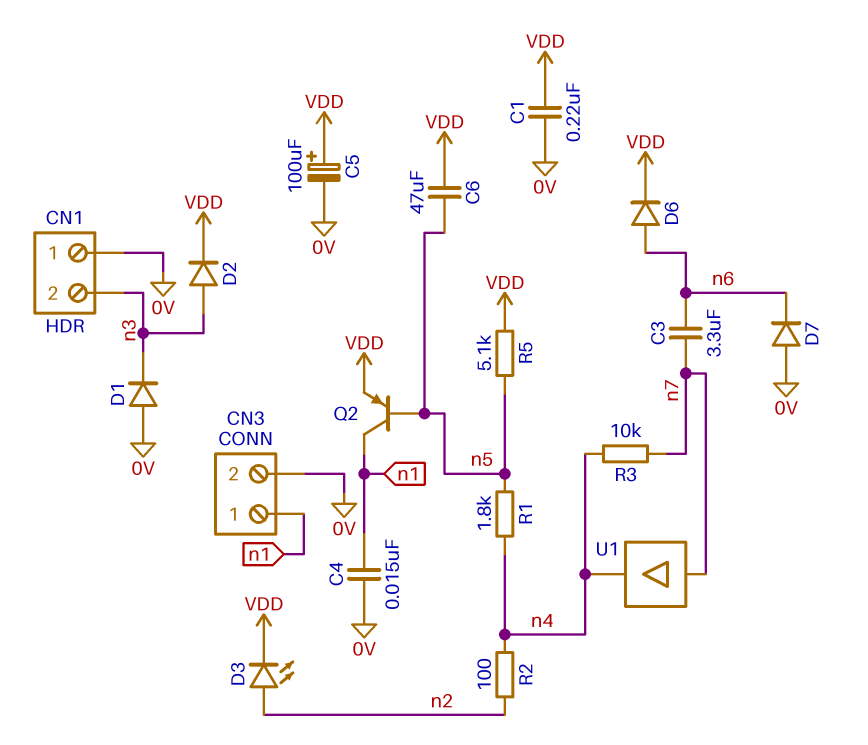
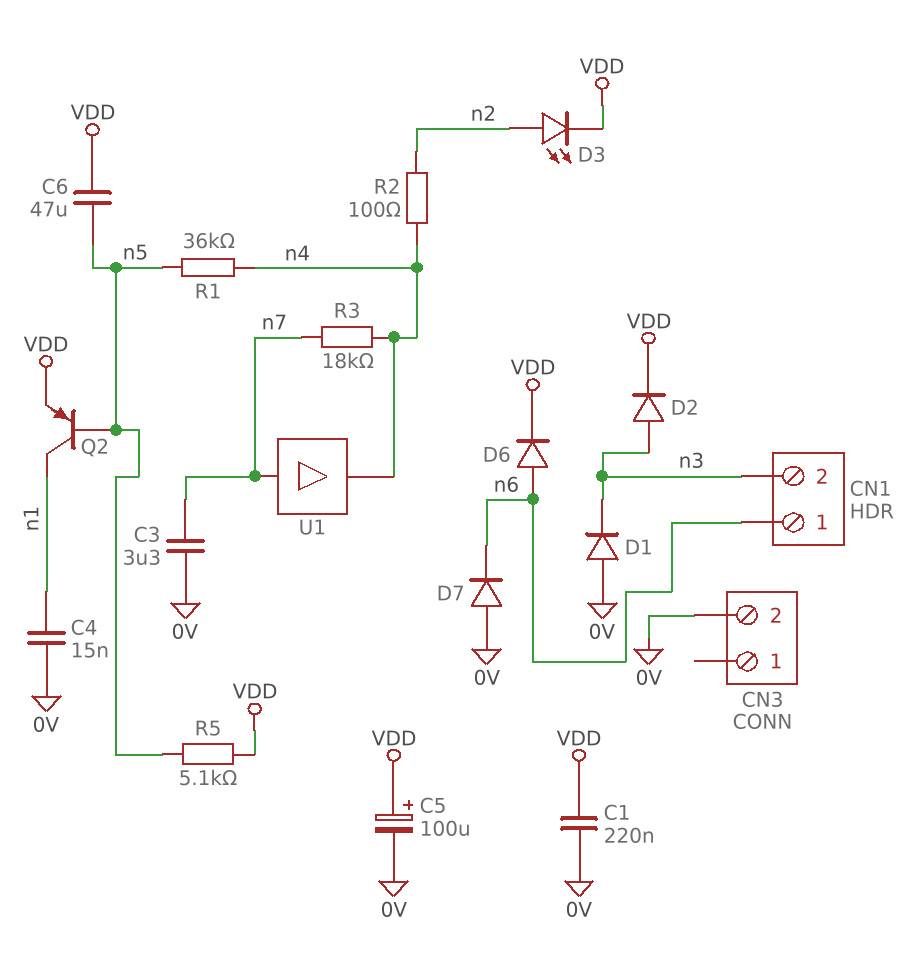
C3: 3.3uF (n6, n7) -> 3.3uF (0V, n7)
CN1 pin 1: 0V -> n6
CN3 pin 1: n1 -> none
R1: 1.8k (n4, n5) -> 36k (n4, n5)
R3: 10k (n4, n7) -> 18k (n4, n7)

